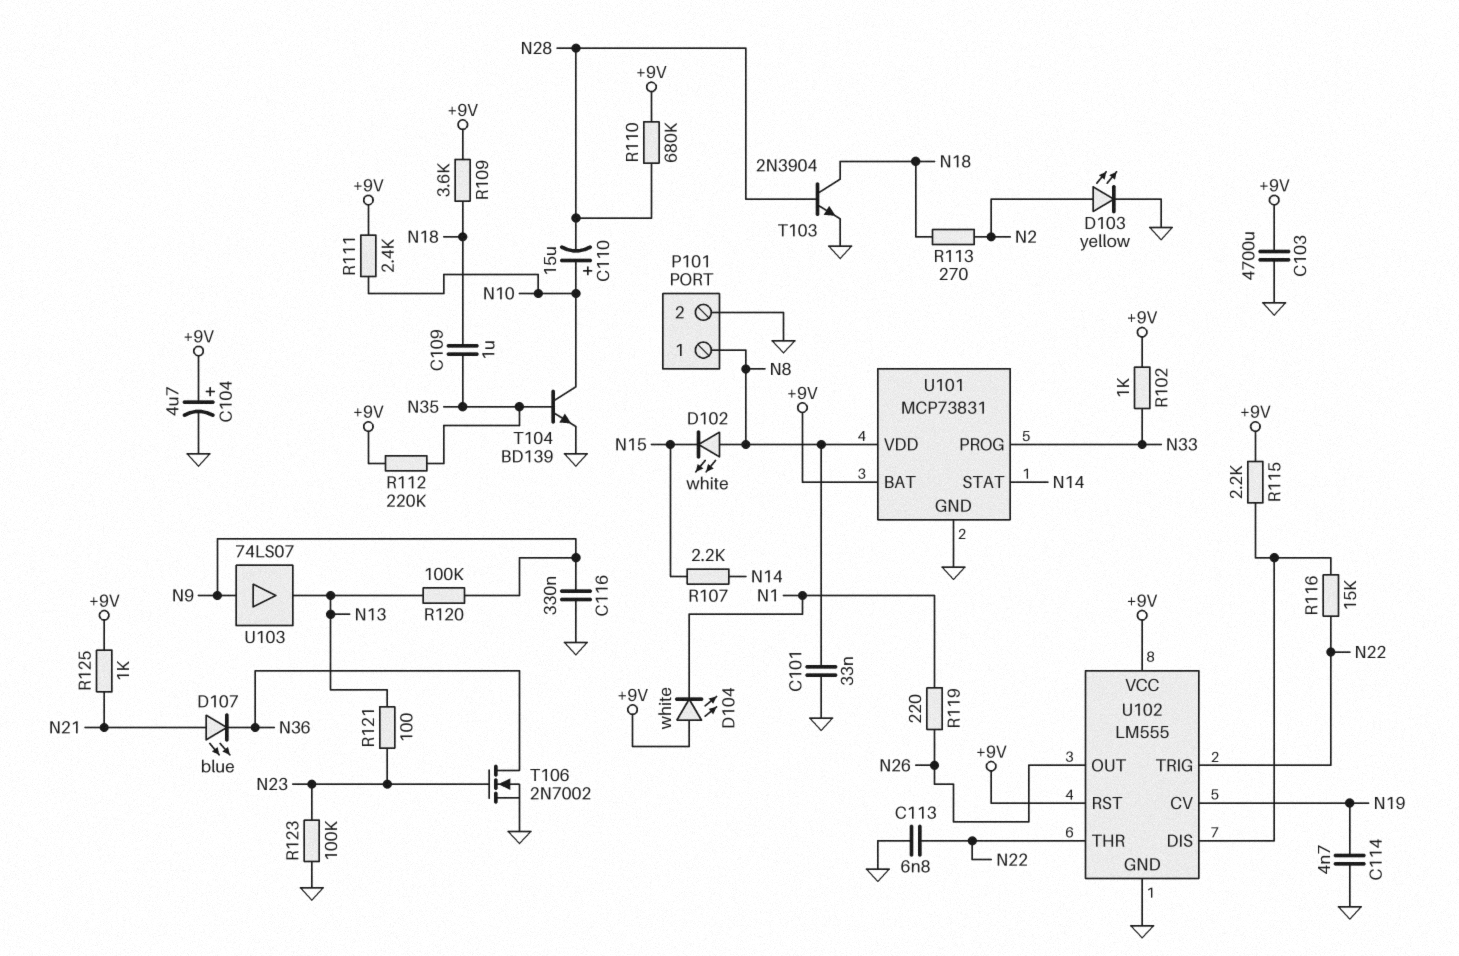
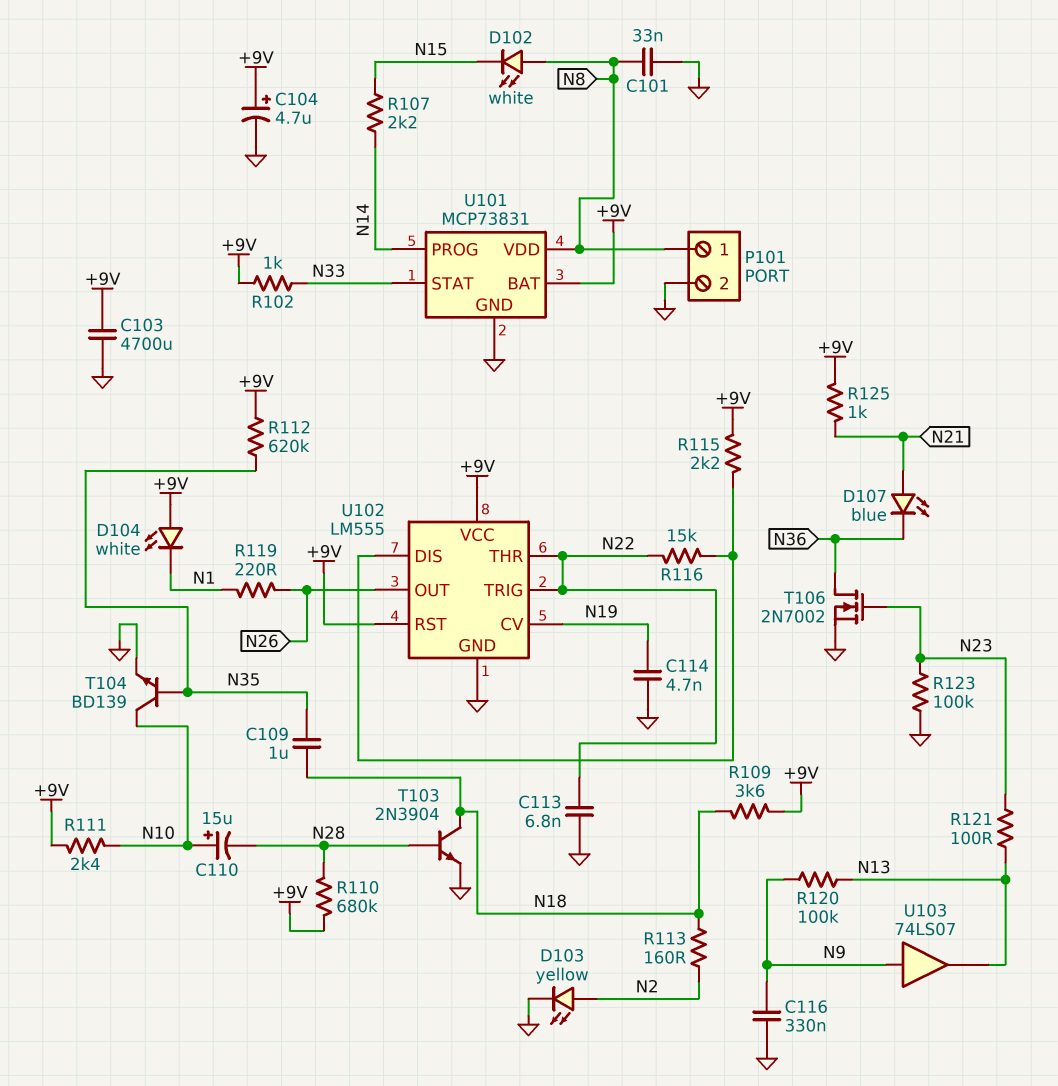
R112: 220k (+9V, N35) -> 620k (+9V, N35)
R113: 270 (N2, N18) -> 160 (N2, N18)
U101 pin PROG: N33 -> N14
U101 pin STAT: N14 -> N33

